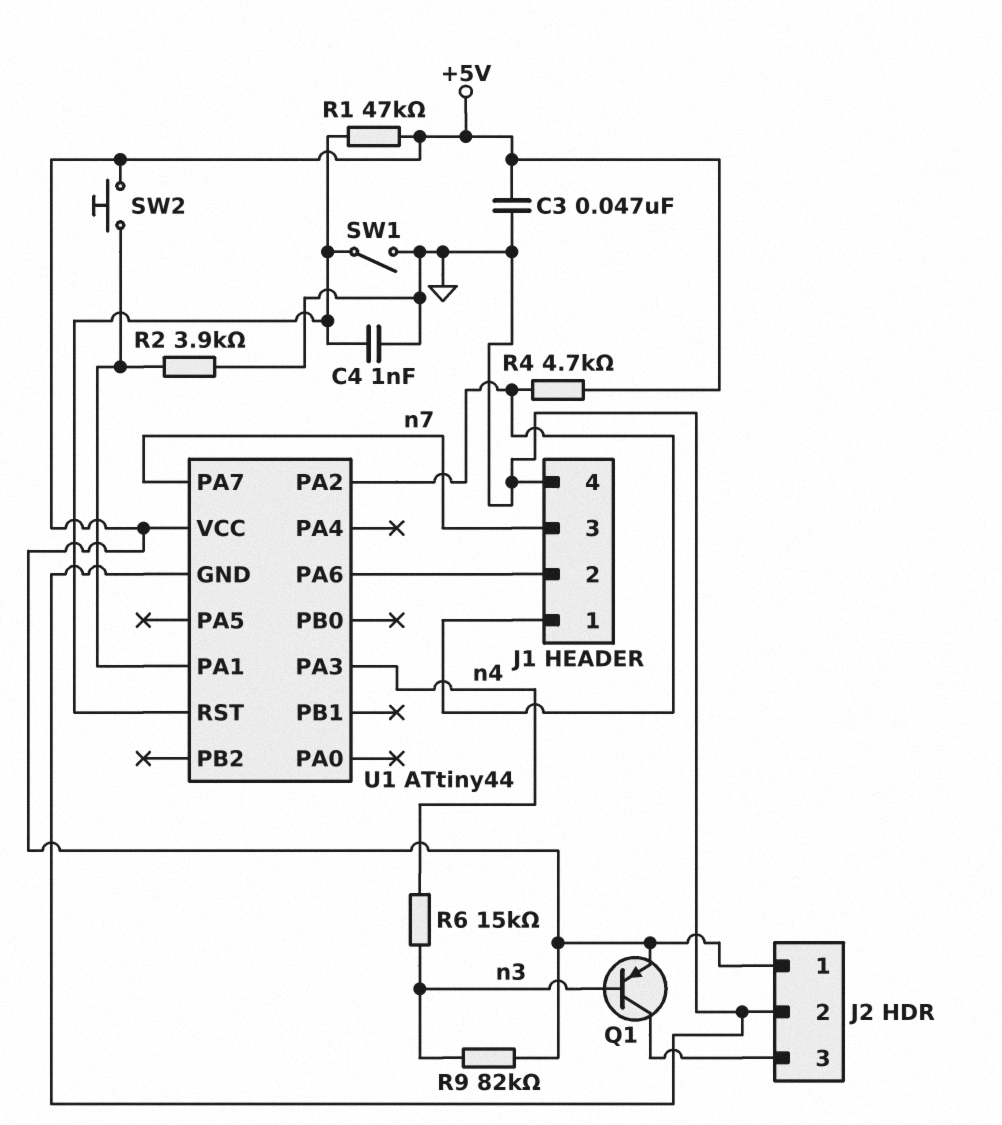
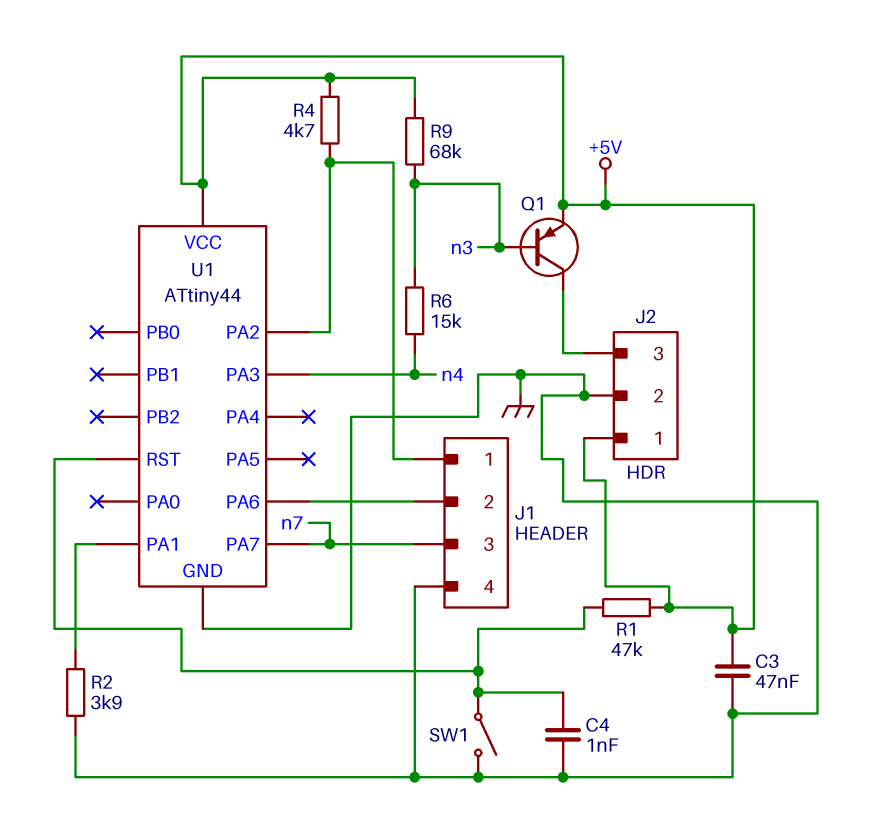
R9: 82k (+5V, n3) -> 68k (+5V, n3)
SW2: button (+5V, U1/PA1) -> none

